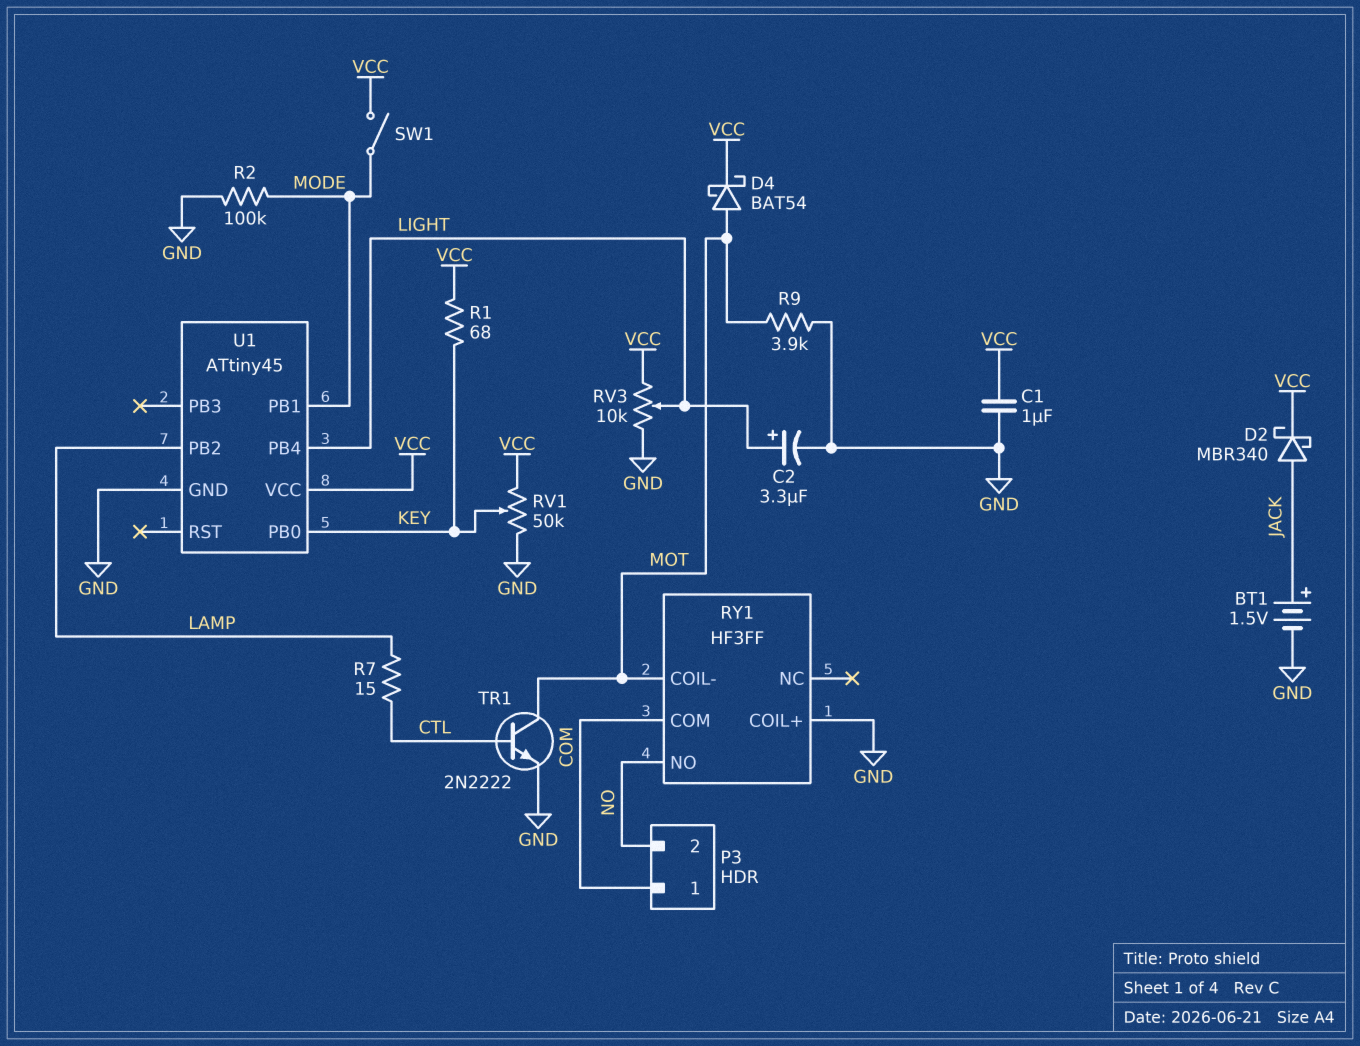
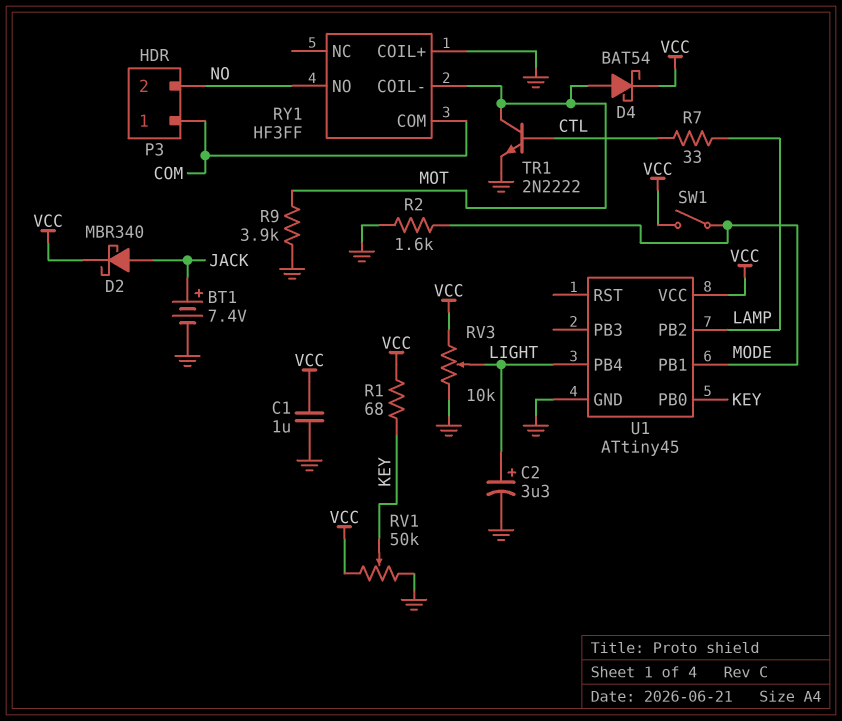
BT1: 1.5V (plus JACK, minus GND) -> 7.4V (plus JACK, minus GND)
R2: 100k (GND, MODE) -> 1.6k (GND, MODE)
R7: 15 (CTL, LAMP) -> 33 (CTL, LAMP)

